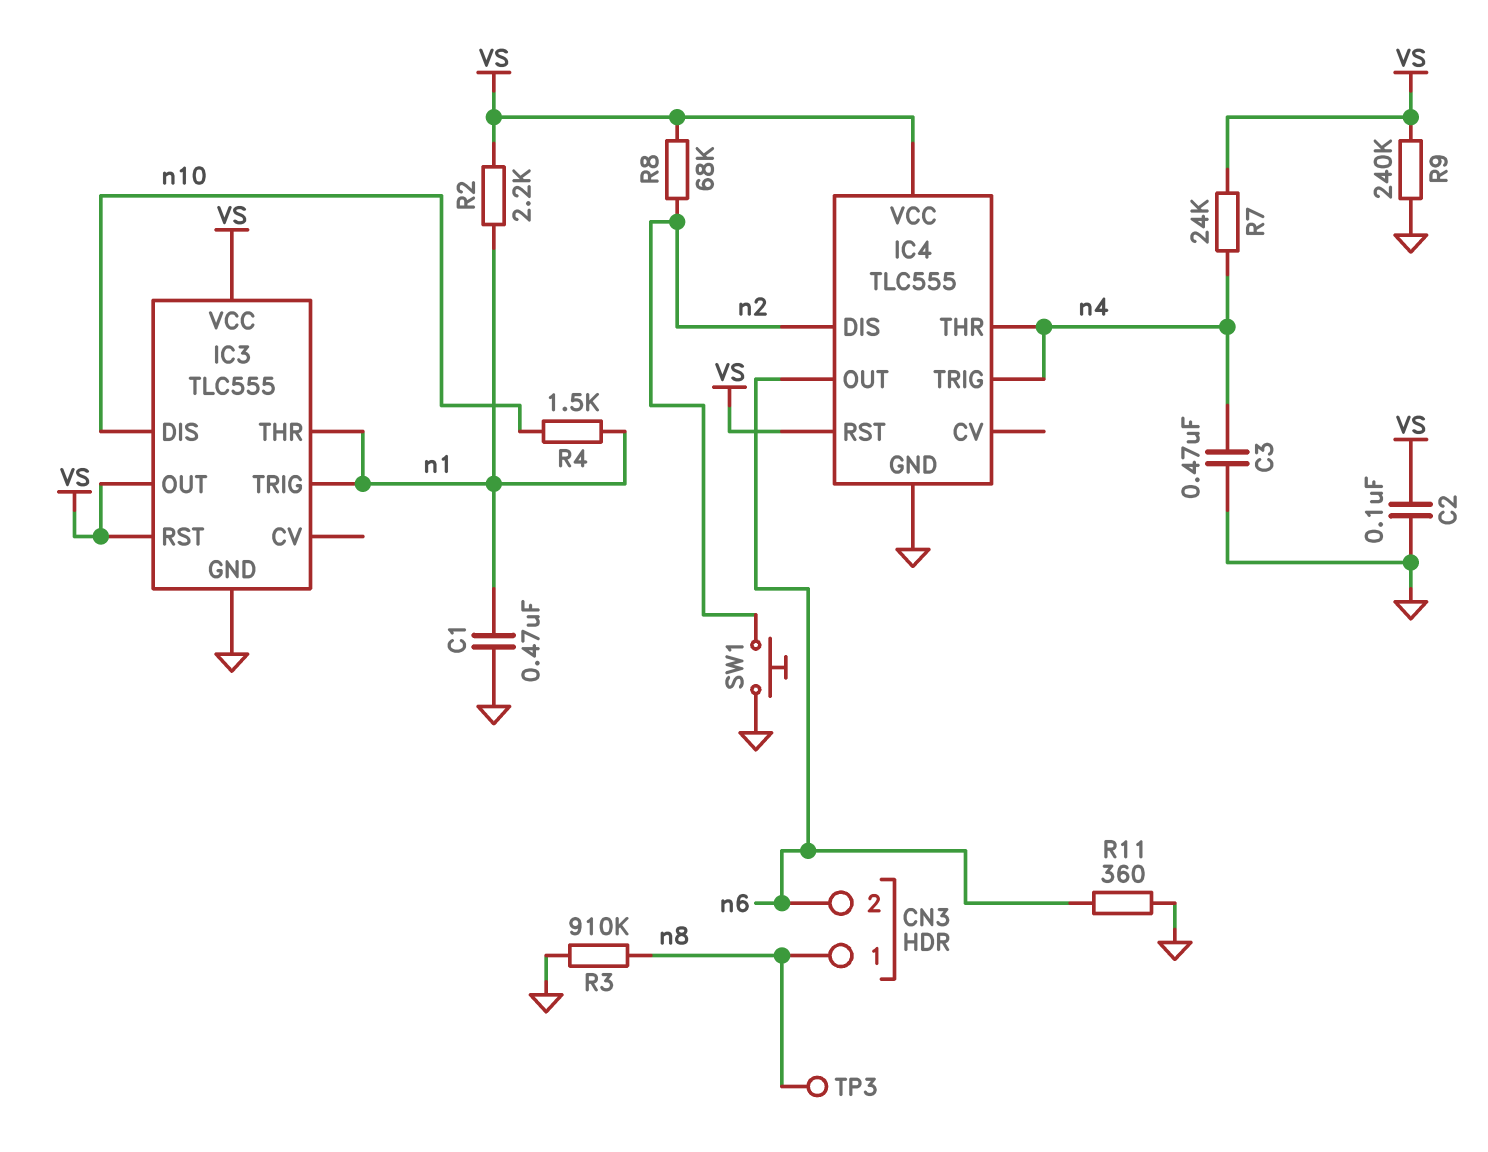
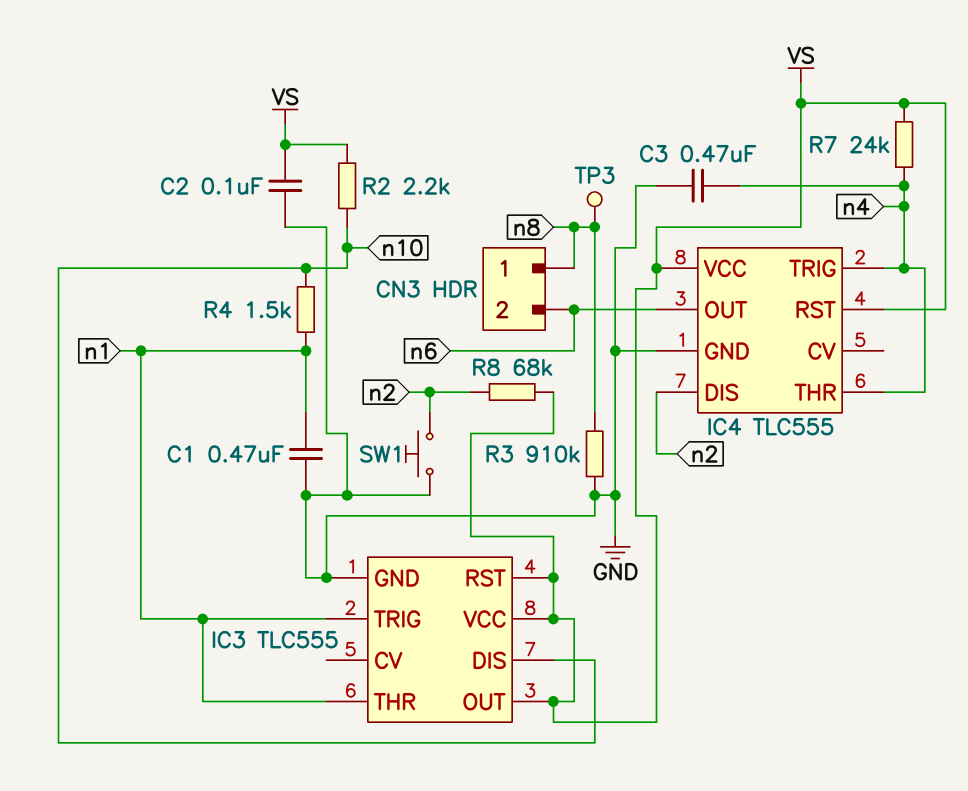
R2: 2.2k (VS, n1) -> 2.2k (VS, n10)
R9: 240k (GND, VS) -> none
R11: 360 (GND, n6) -> none

